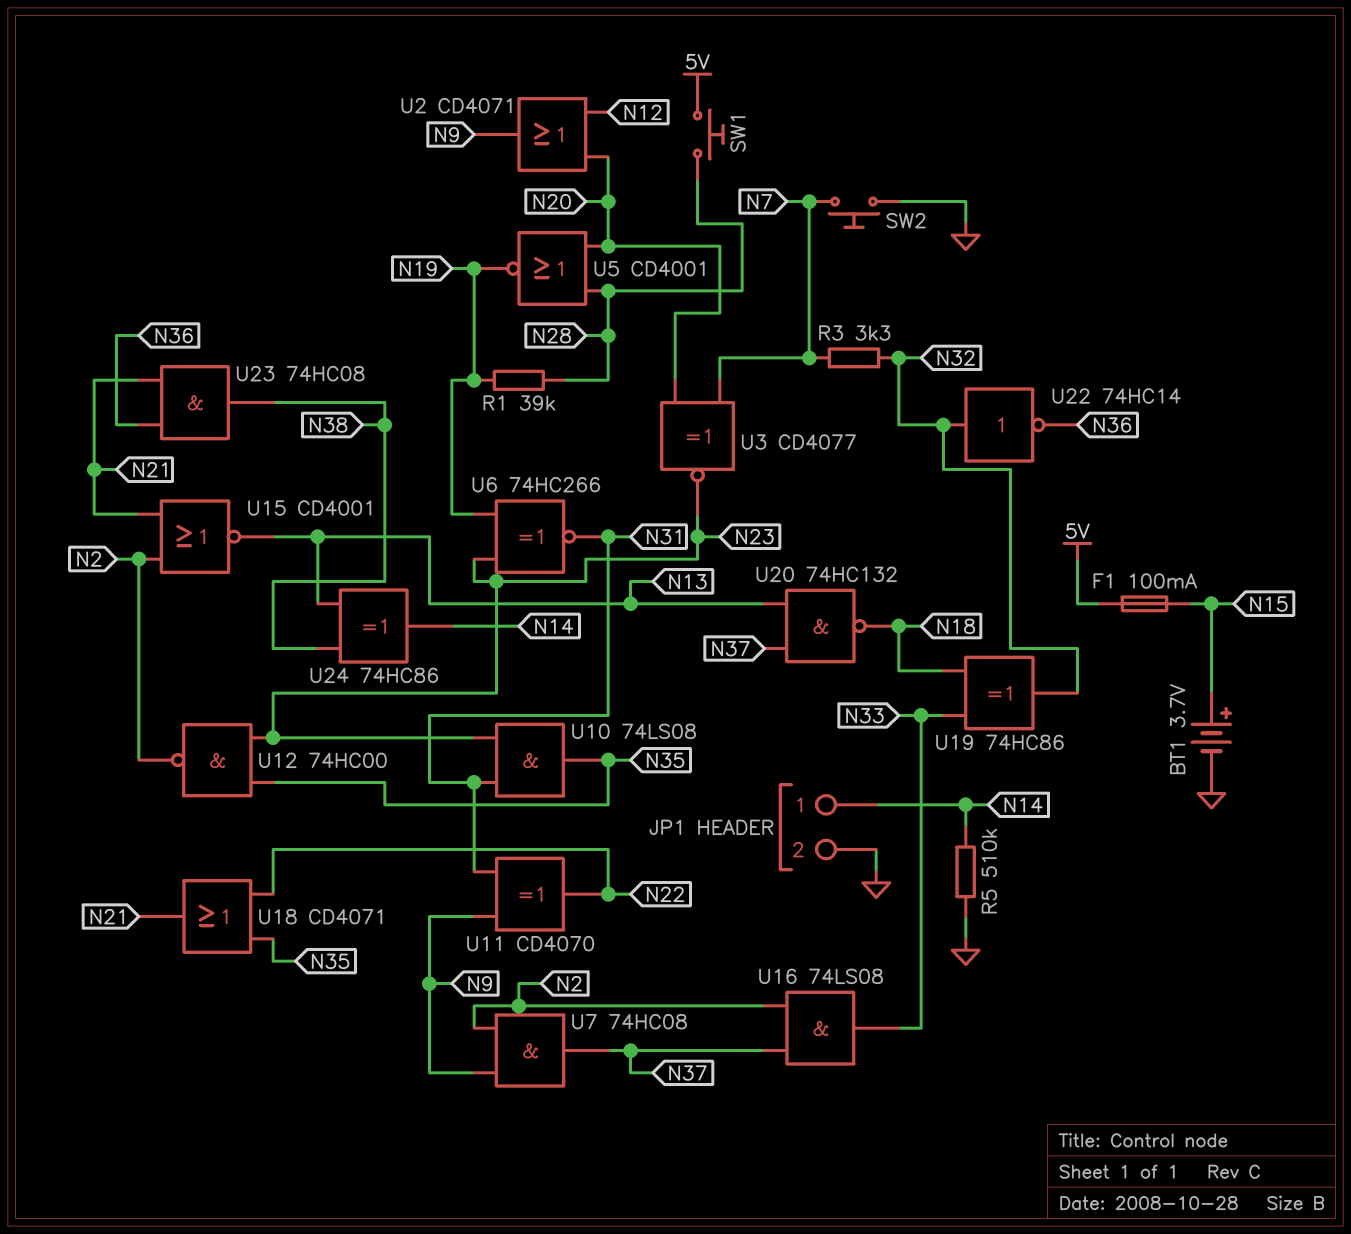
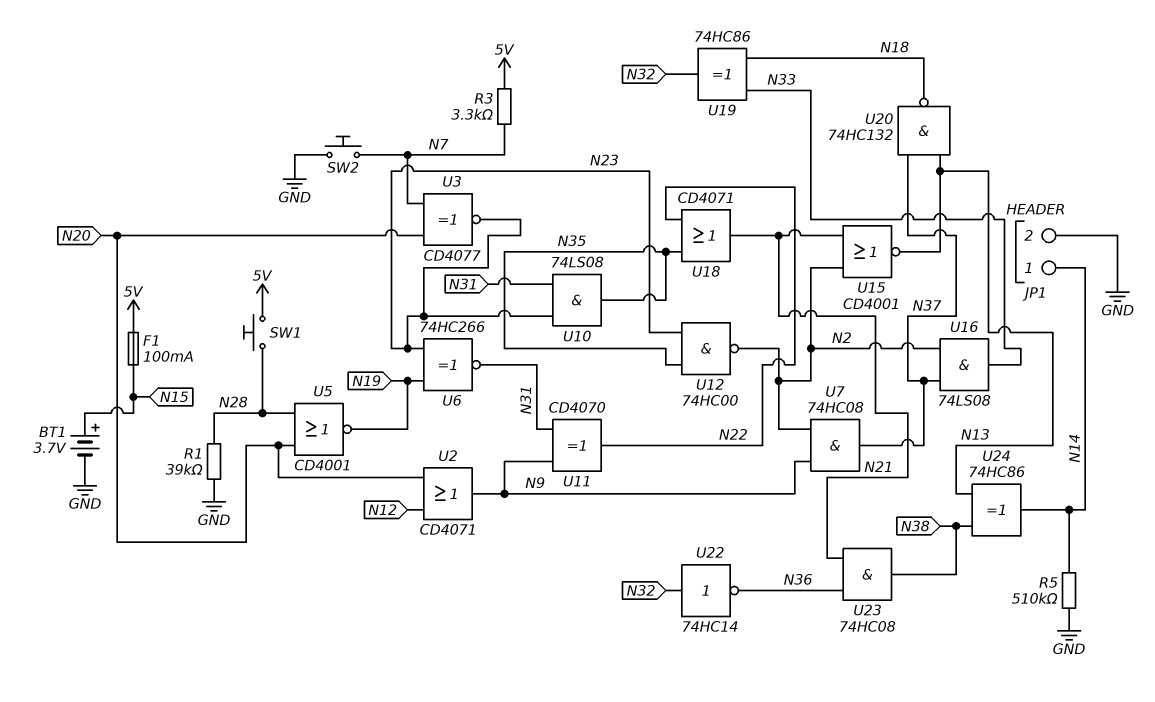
R1: 39k (N19, N28) -> 39k (GND, N28)
R3: 3.3k (N7, N32) -> 3.3k (5V, N7)

